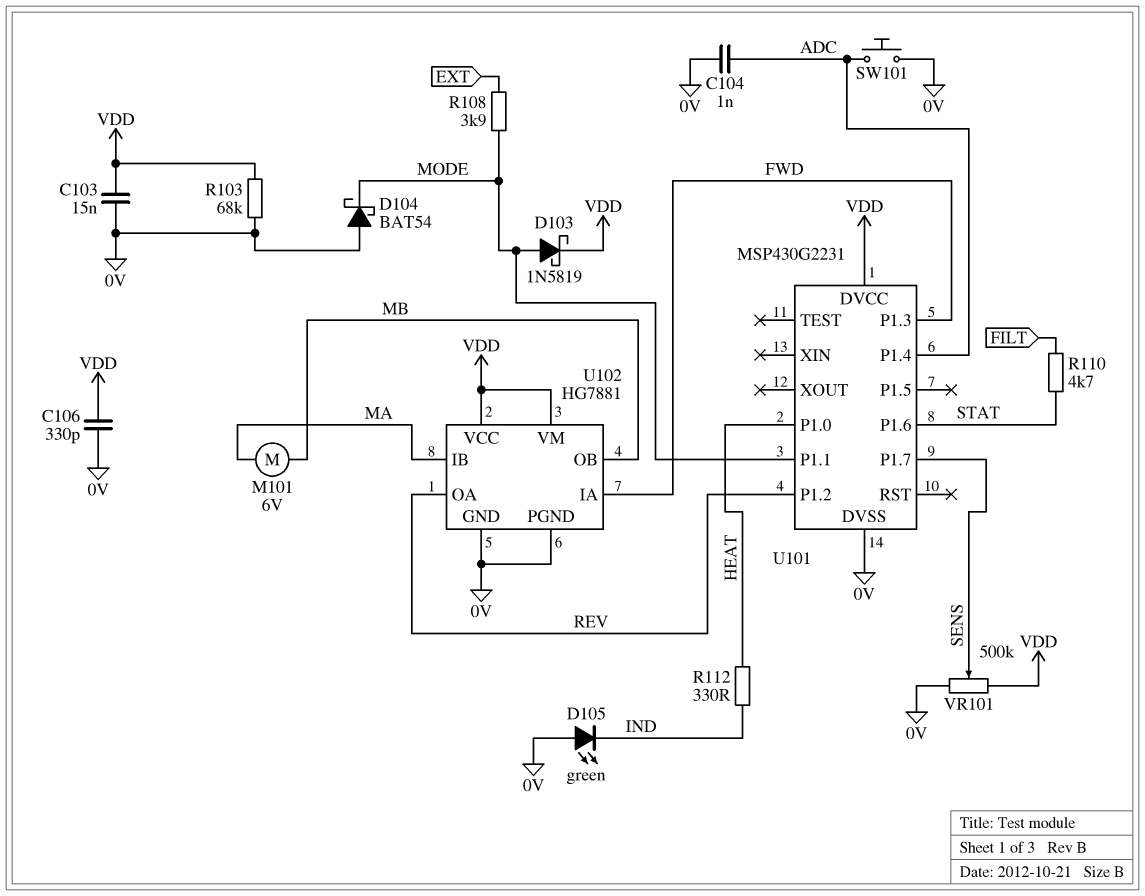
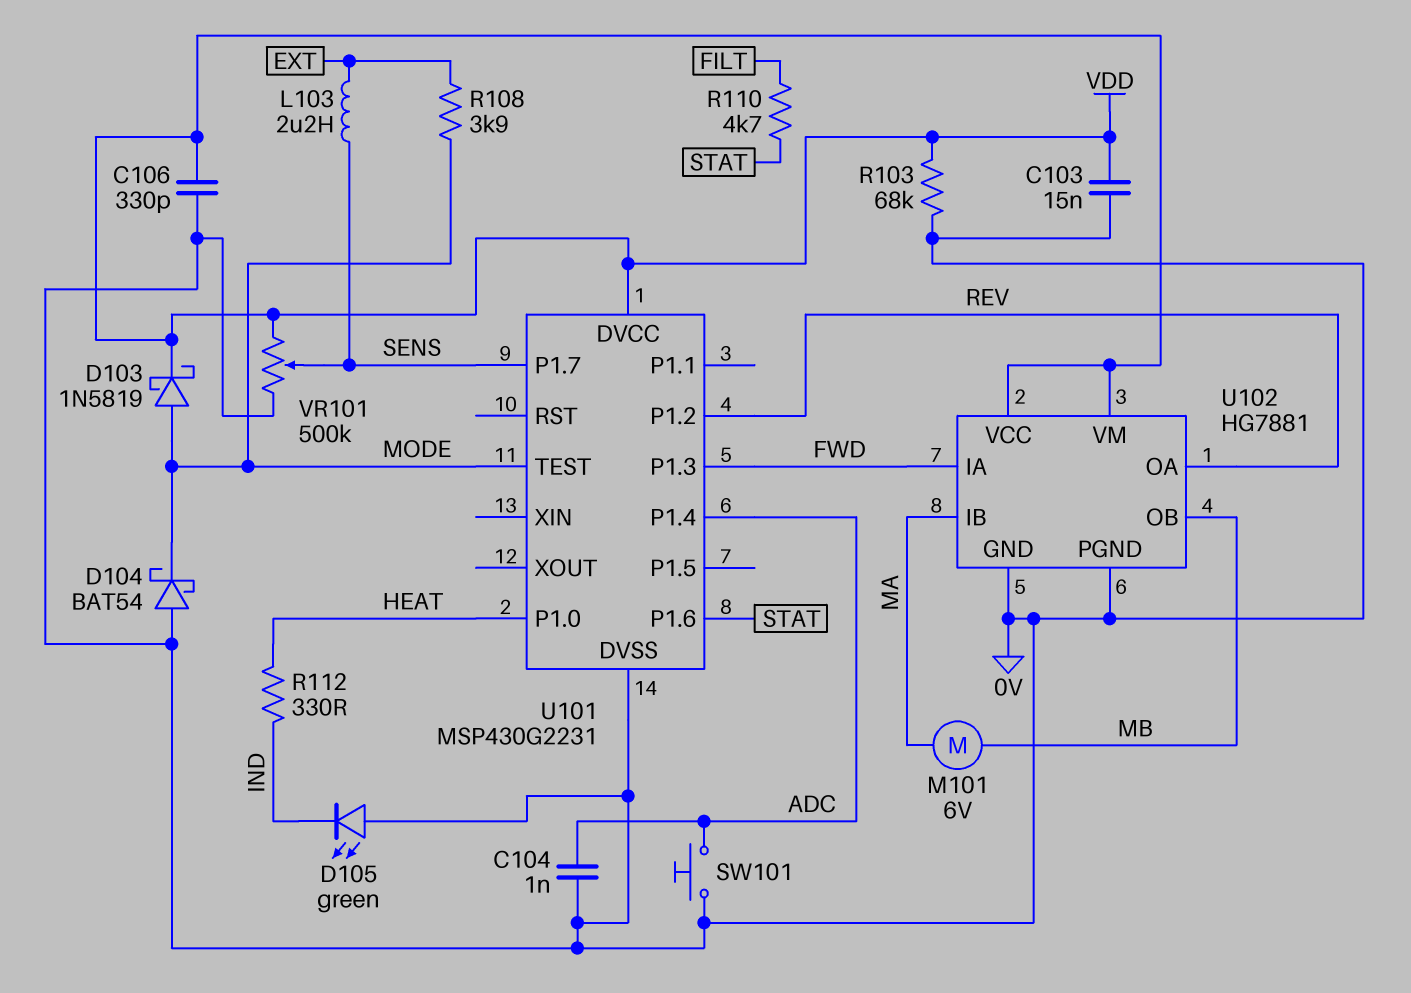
L103: none -> 2.2uH (EXT, SENS)
U101 pin P1.1: MODE -> none
U101 pin TEST: none -> MODE

